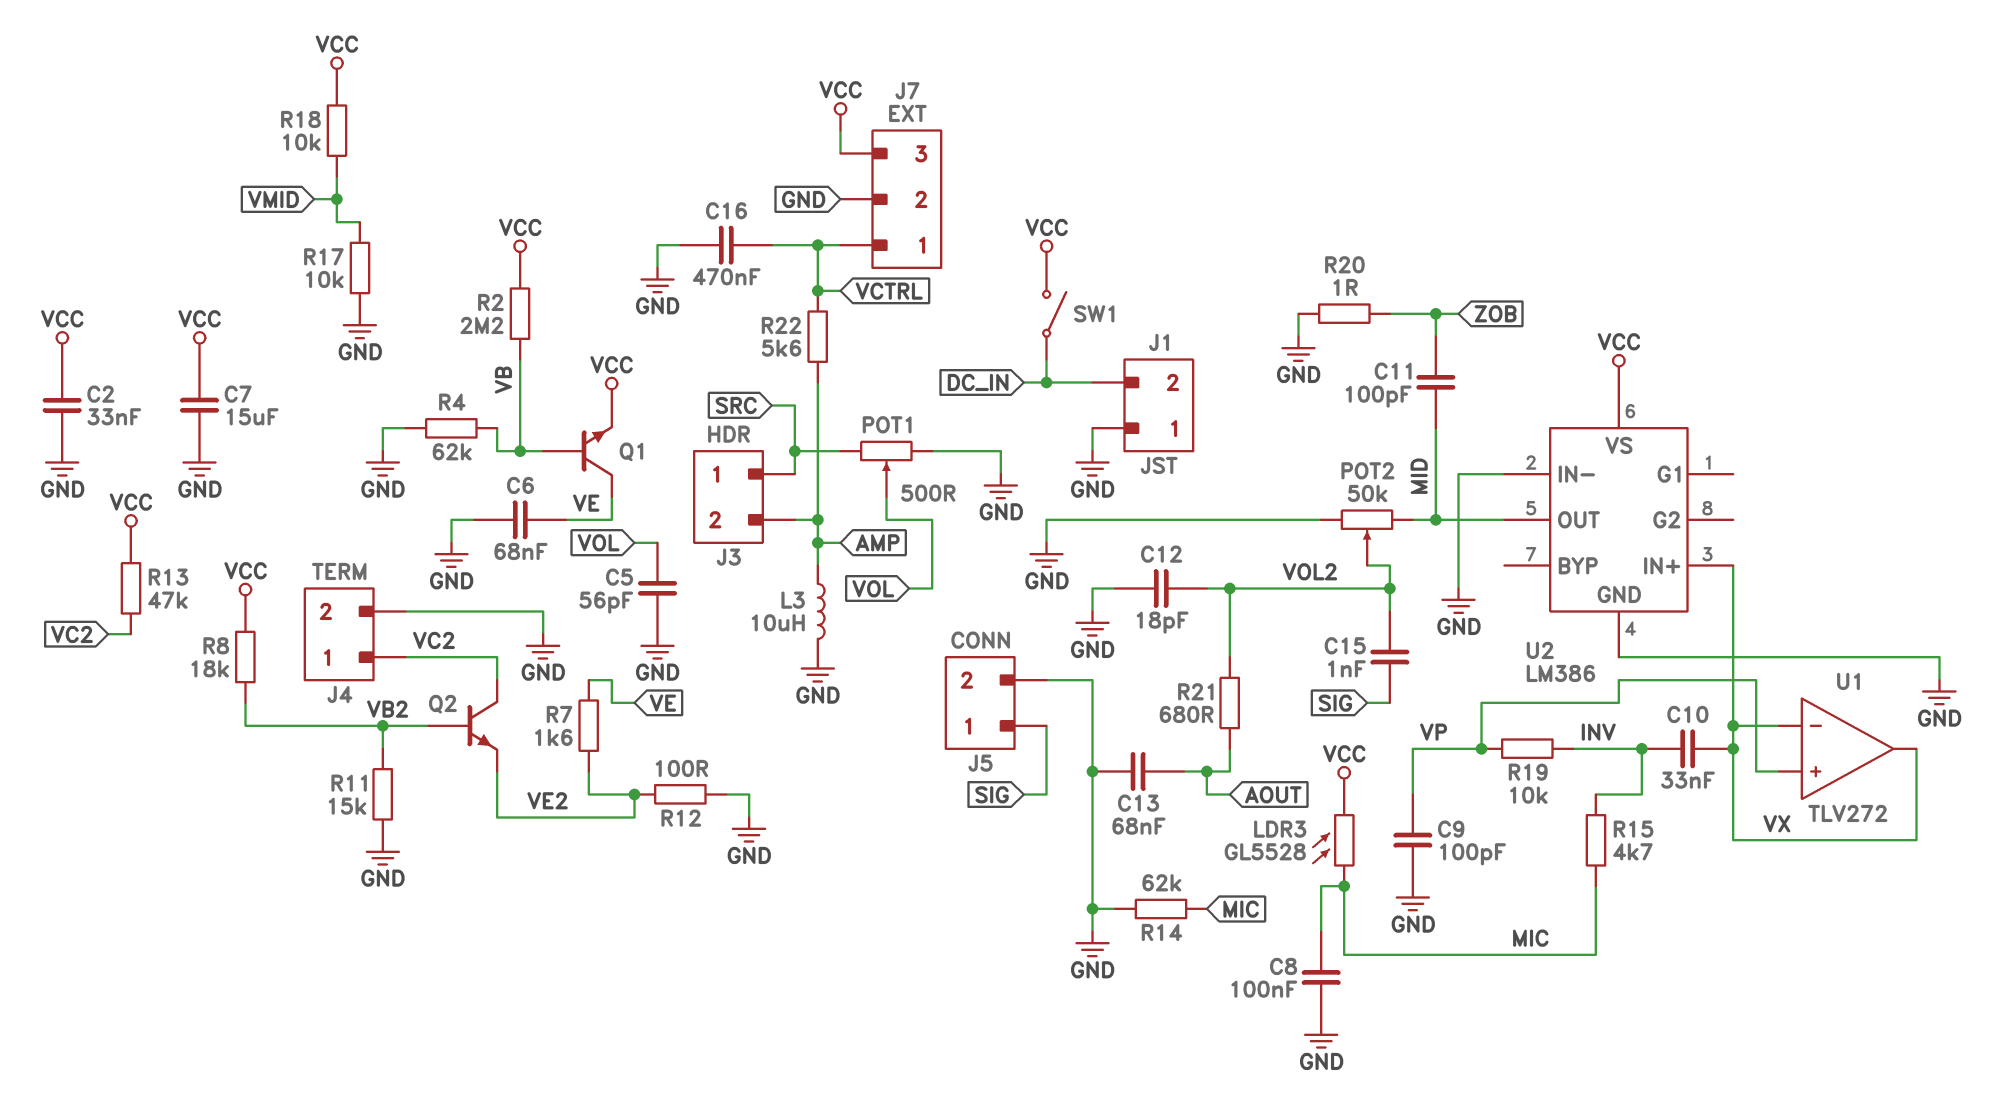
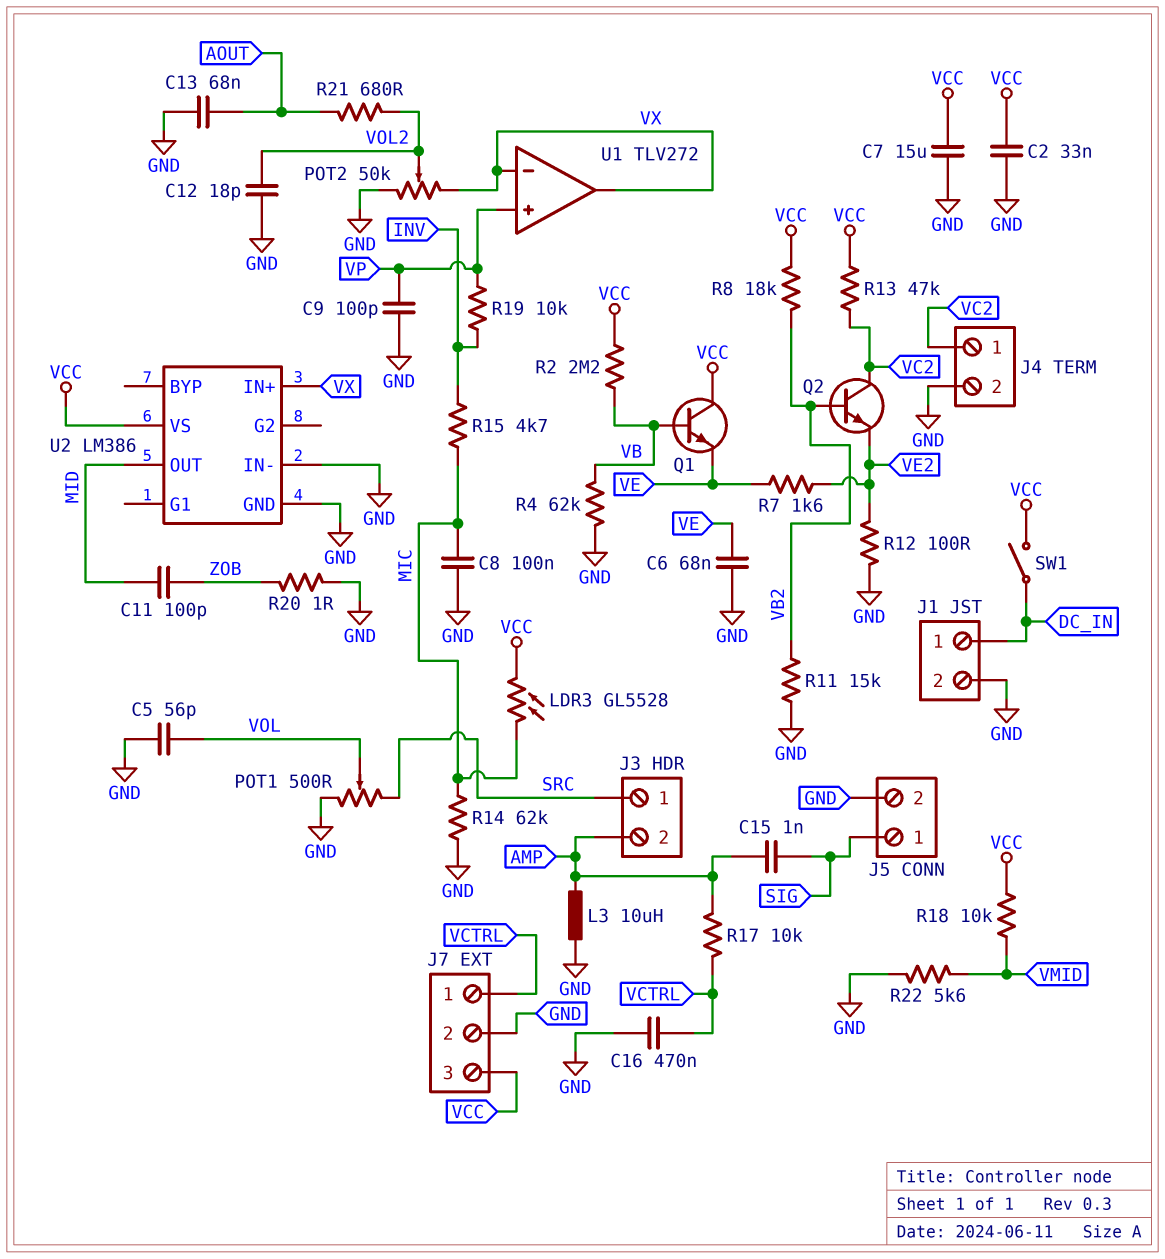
C10: 33nF (INV, VX) -> none
C15: 1nF (SIG, VOL2) -> 1nF (AMP, SIG)
J1 pin 1: GND -> DC_IN
J1 pin 2: DC_IN -> GND
POT2: 50k (GND, MID, wiper VOL2) -> 50k (GND, VX, wiper VOL2)
Q1: NPN (B VB, C VE, E VCC) -> NPN (B VB, C VCC, E VE)
R17: 10k (GND, VMID) -> 10k (AMP, VCTRL)
R22: 5.6k (AMP, VCTRL) -> 5.6k (GND, VMID)

